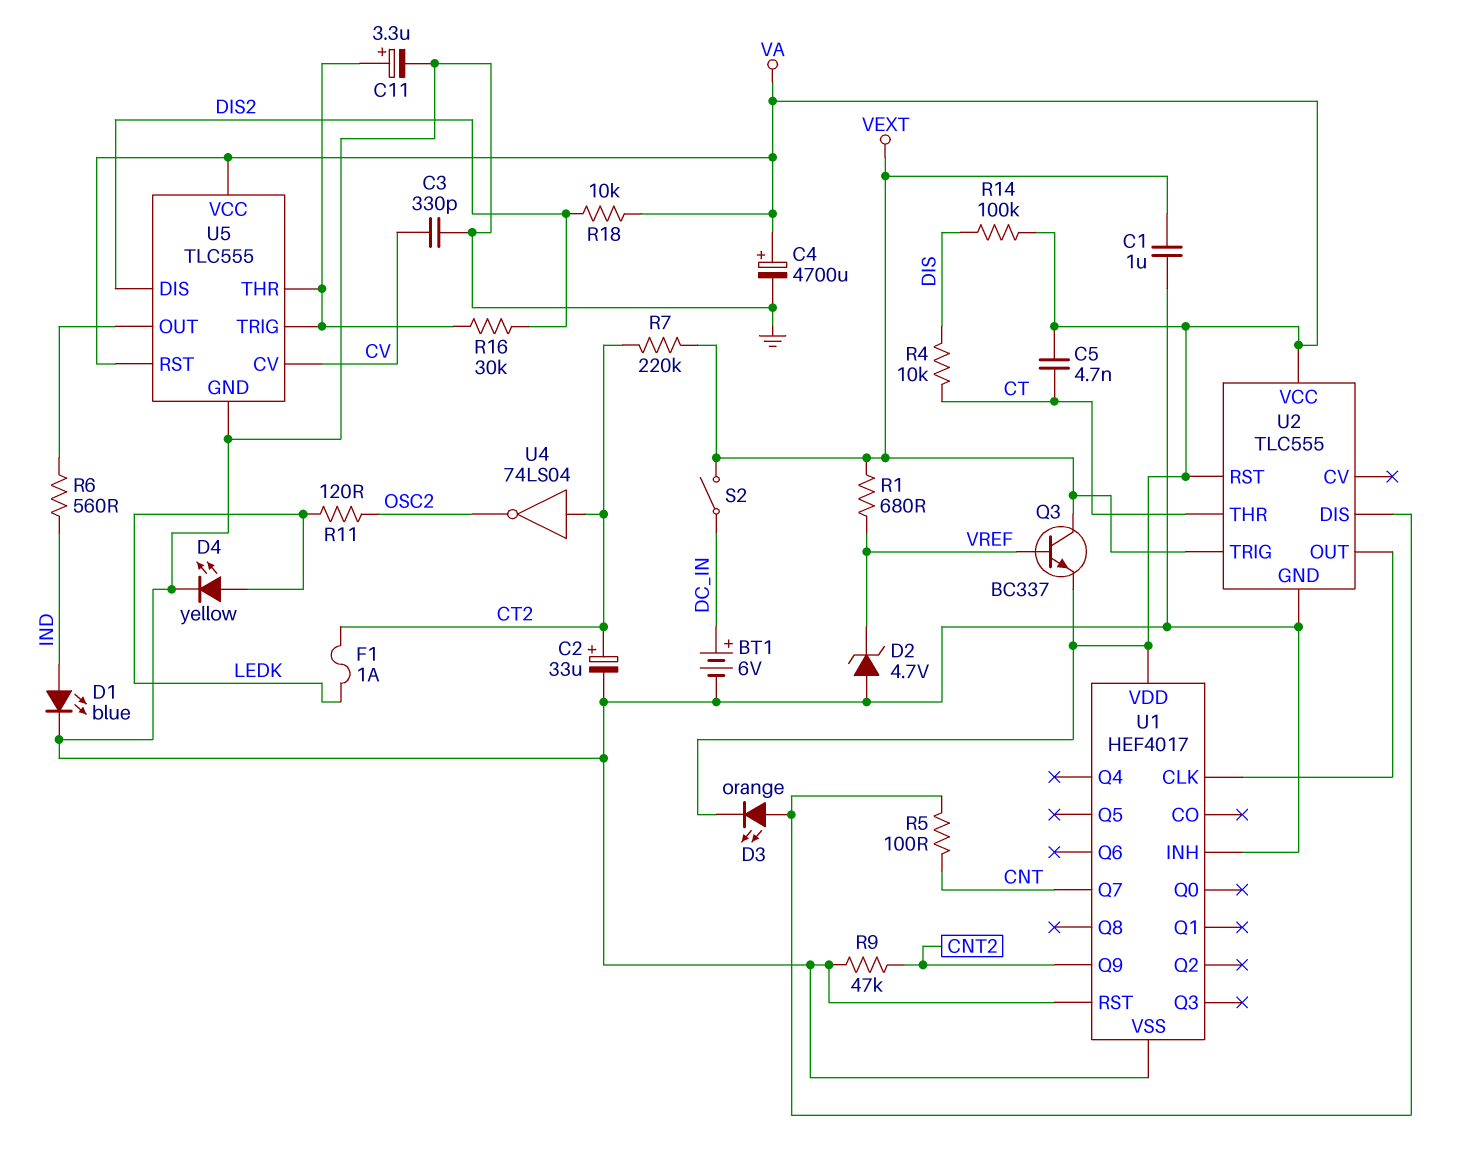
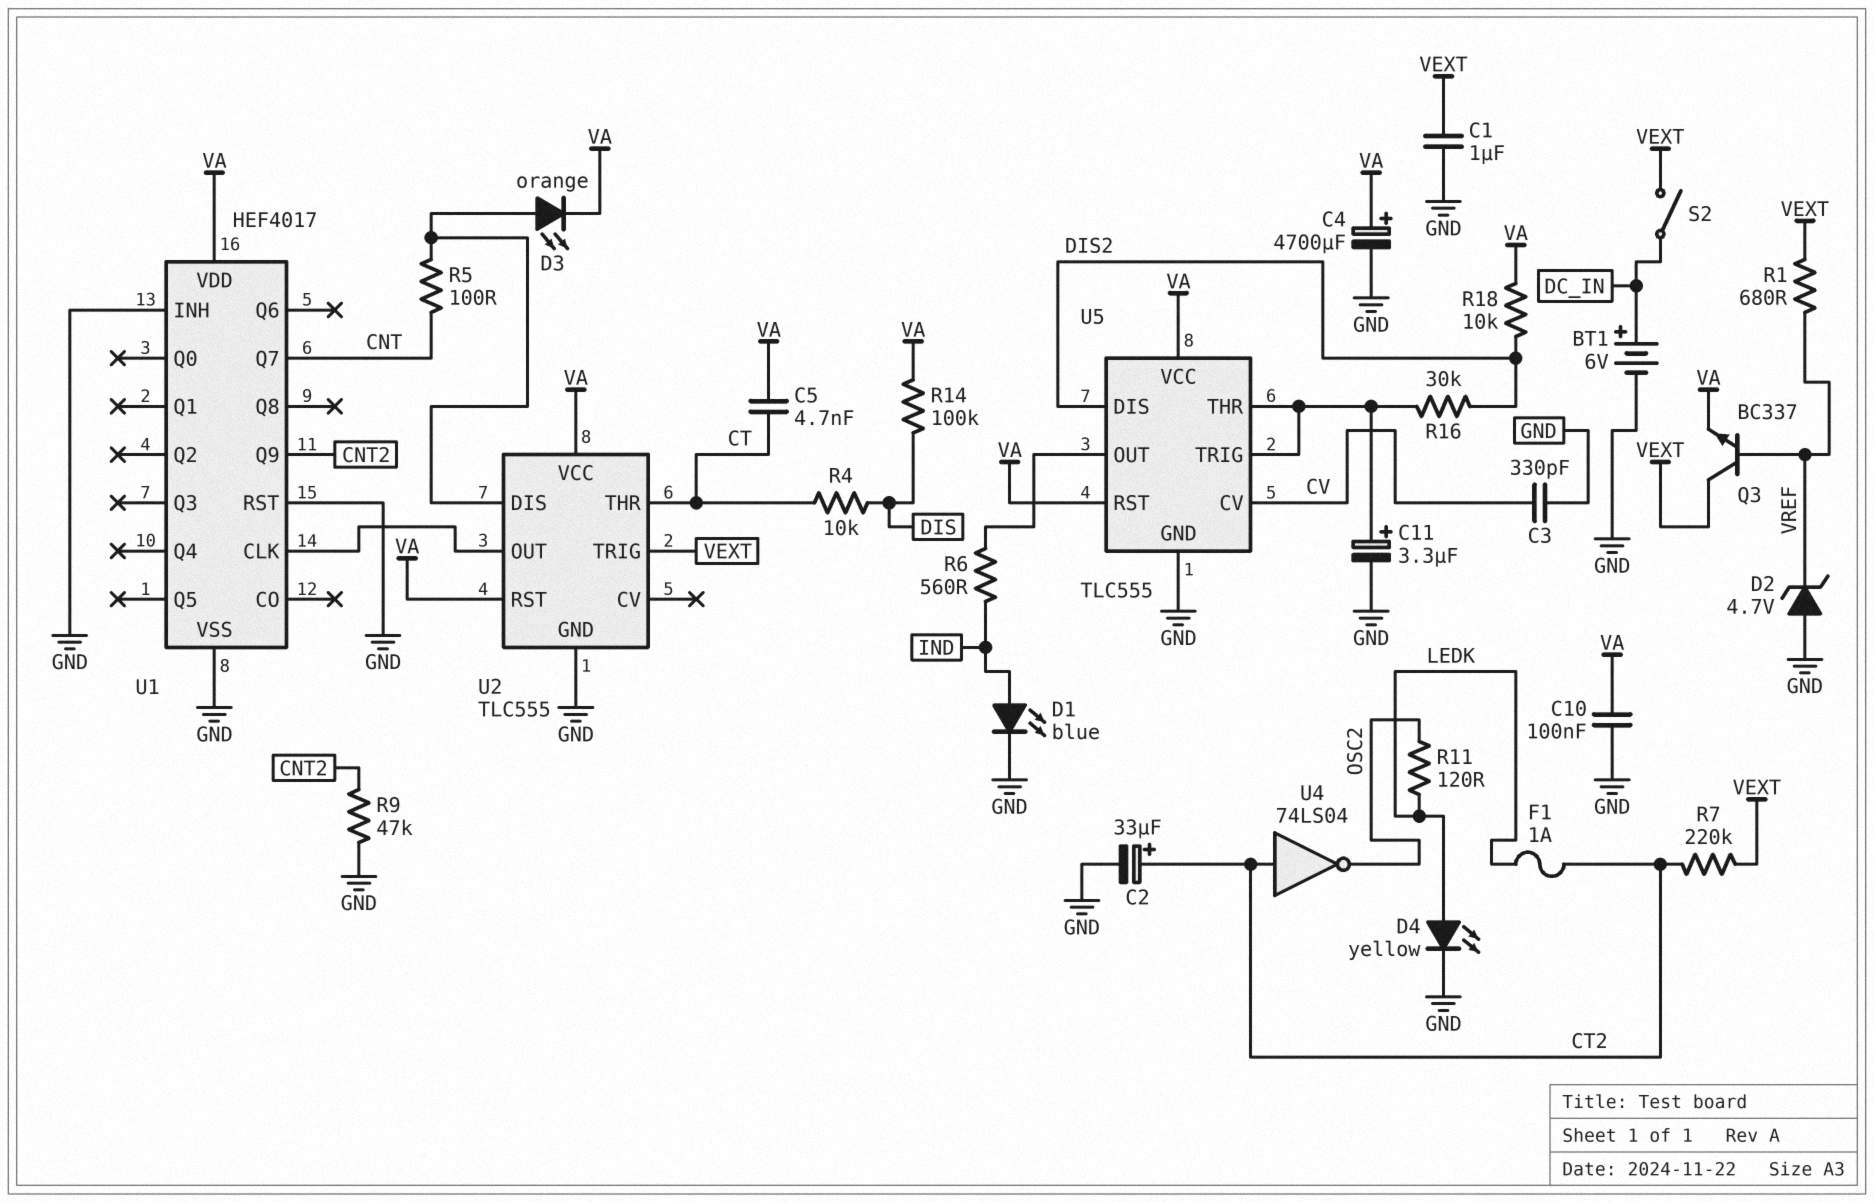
C10: none -> 100nF (GND, VA)

